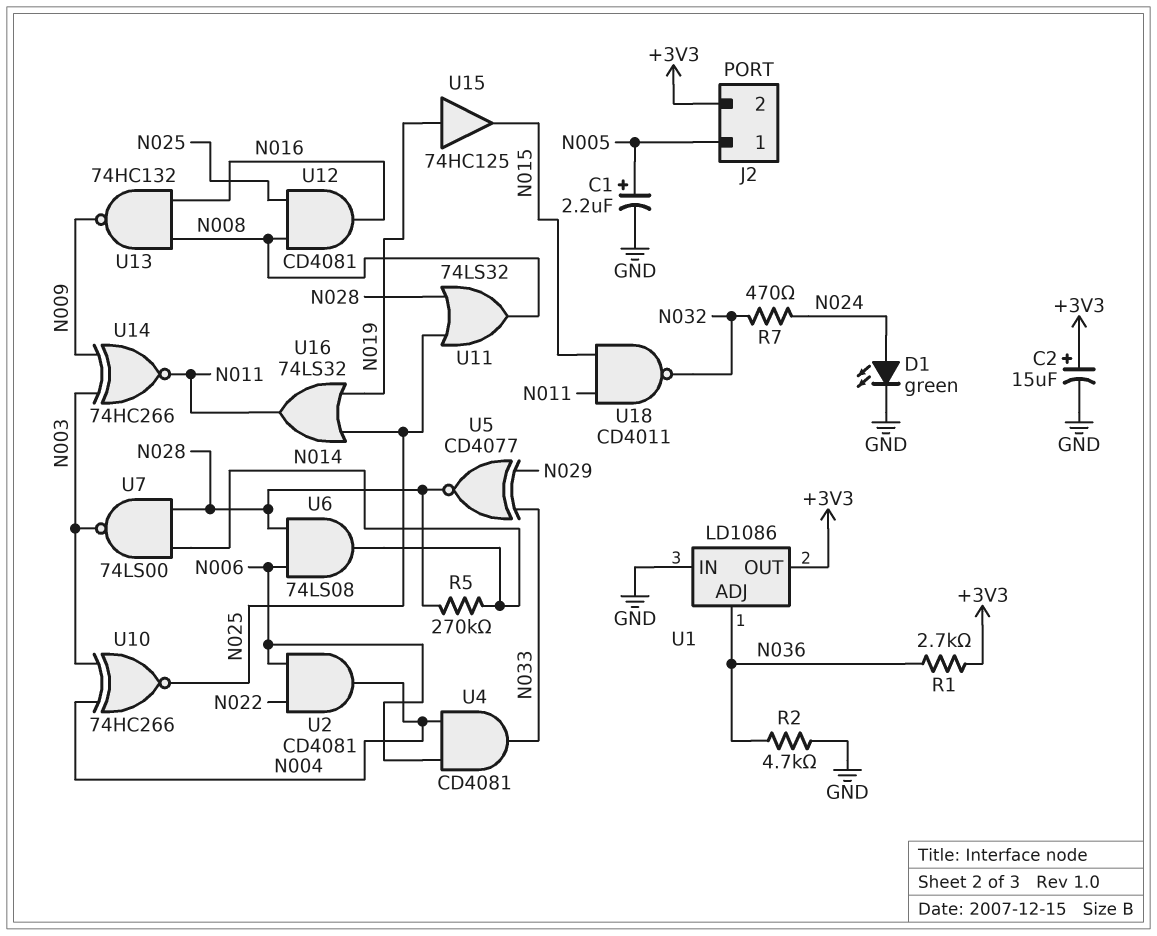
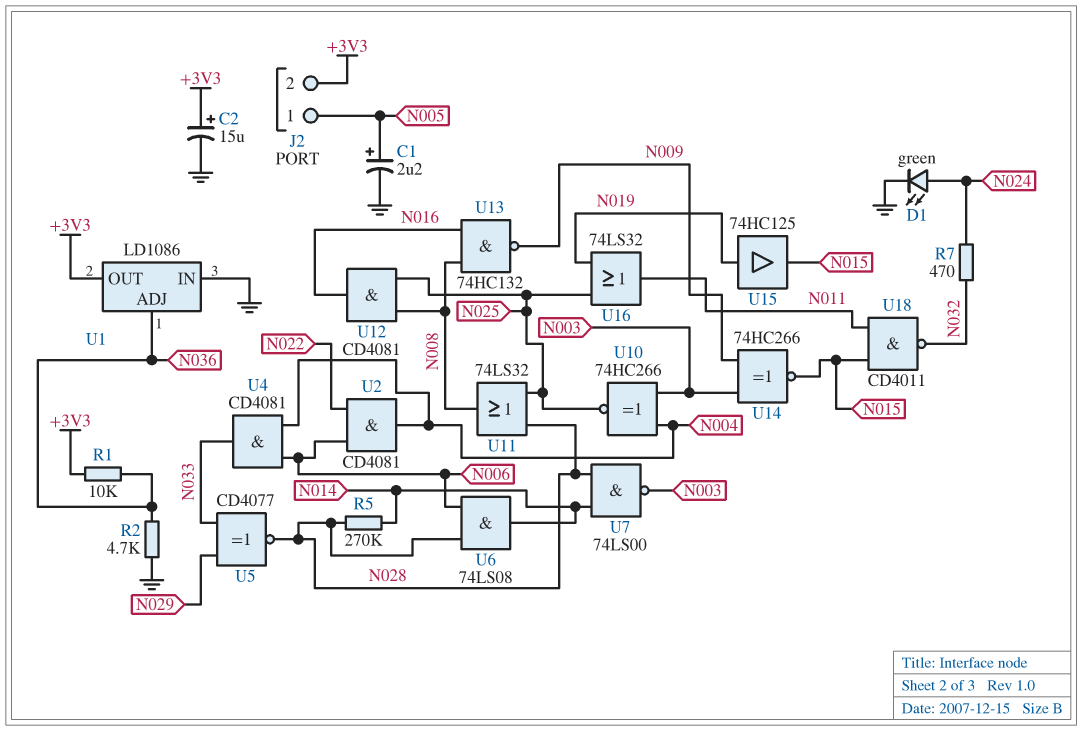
R1: 2.7k (+3V3, N036) -> 10k (+3V3, N036)
U14: XNOR 74HC266 (in N003, in N009, out N011) -> XNOR 74HC266 (in N003, in N009, out N015)

